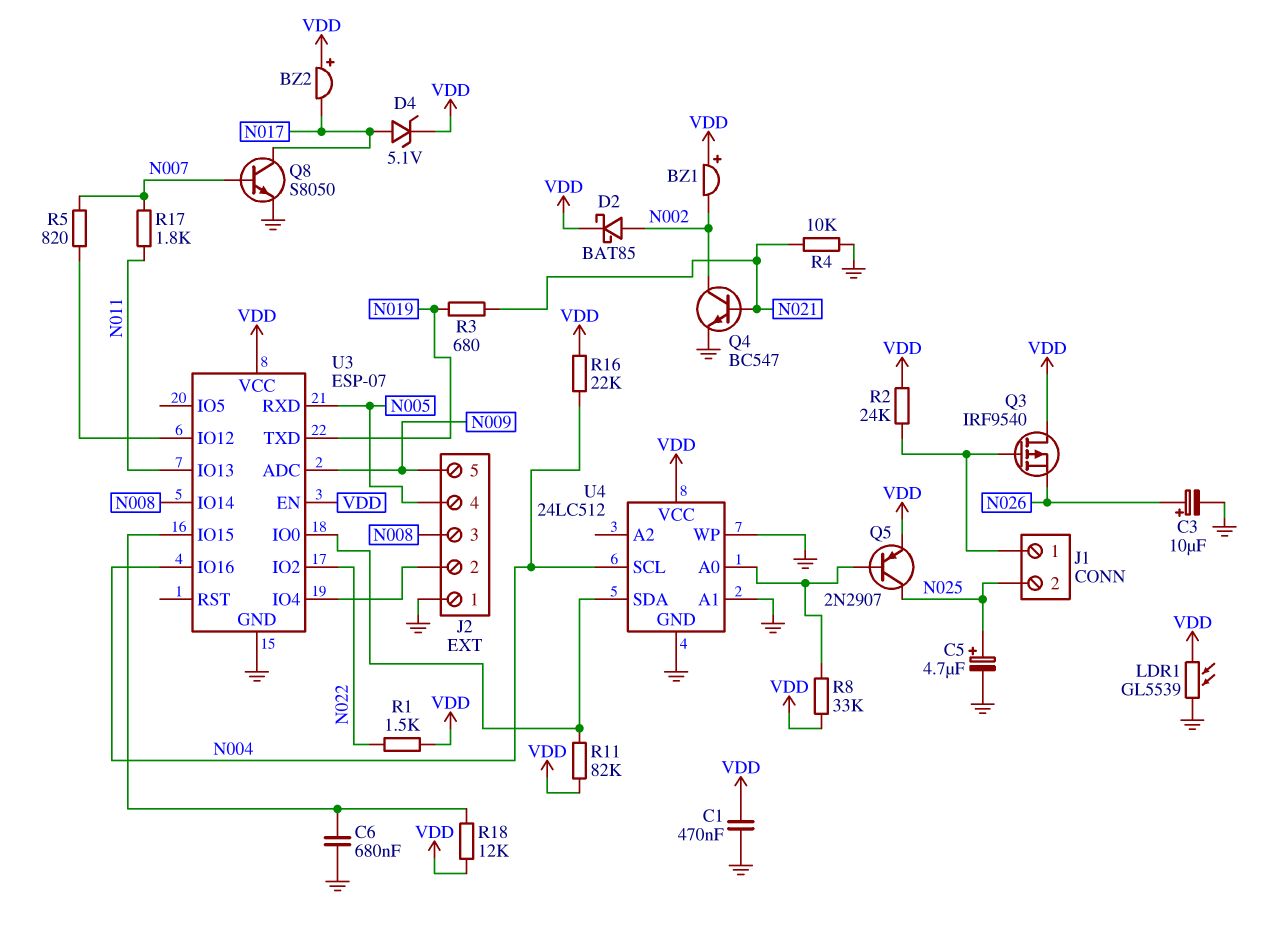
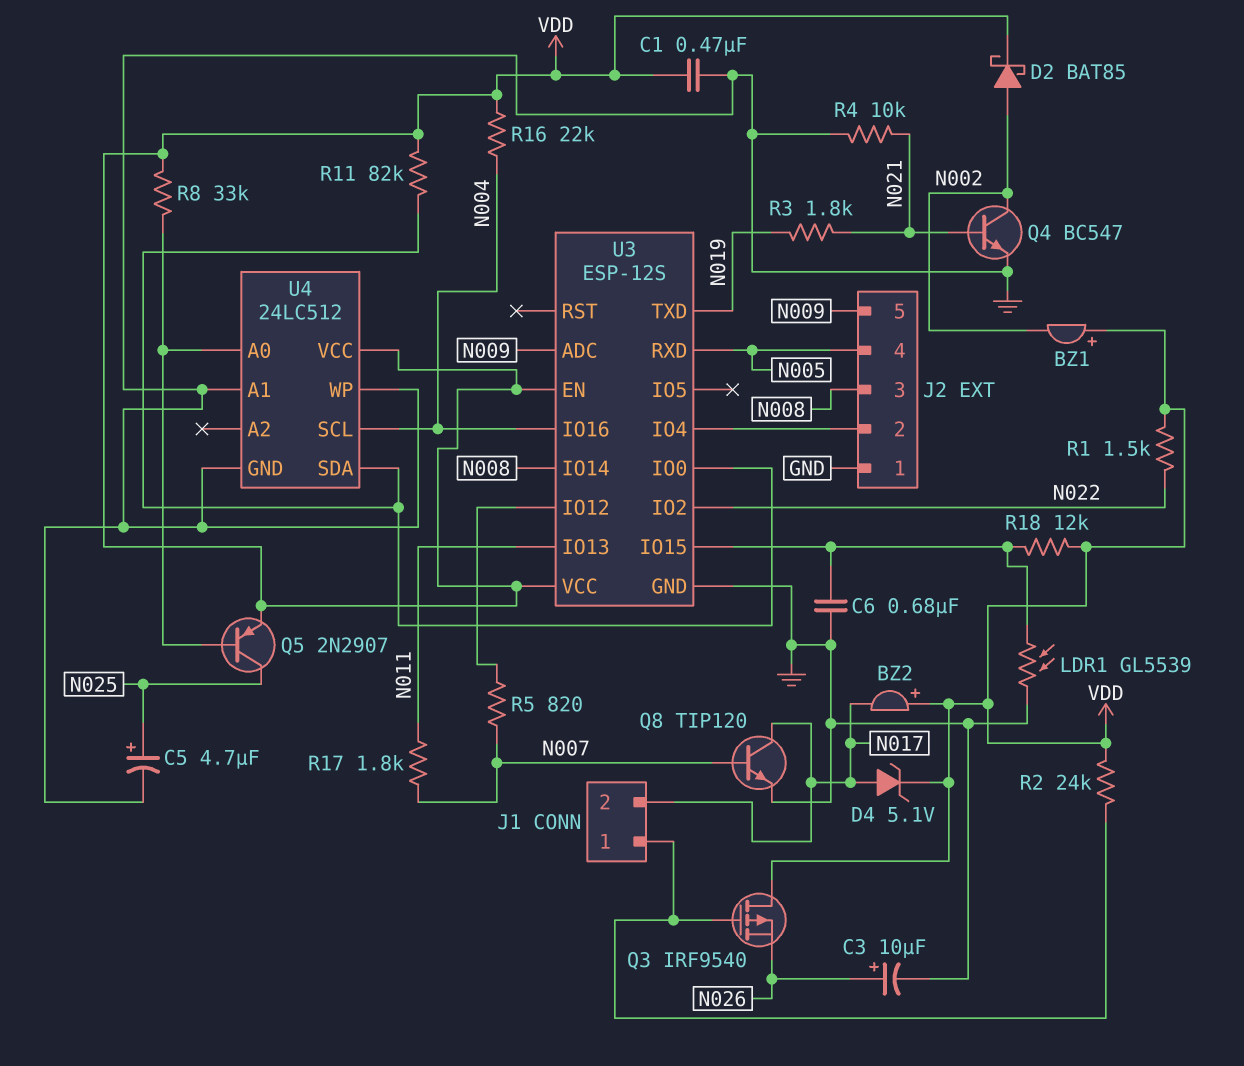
J1 pin 2: N025 -> N017
LDR1: GL5539 (GND, VDD) -> GL5539 (GND, U3/IO15)
Q8: NPN S8050 (B N007, C N017, E GND) -> NPN TIP120 (B N007, C N017, E GND)
R3: 680 (N019, N021) -> 1.8k (N019, N021)
U3: ESP-07 -> ESP-12S

